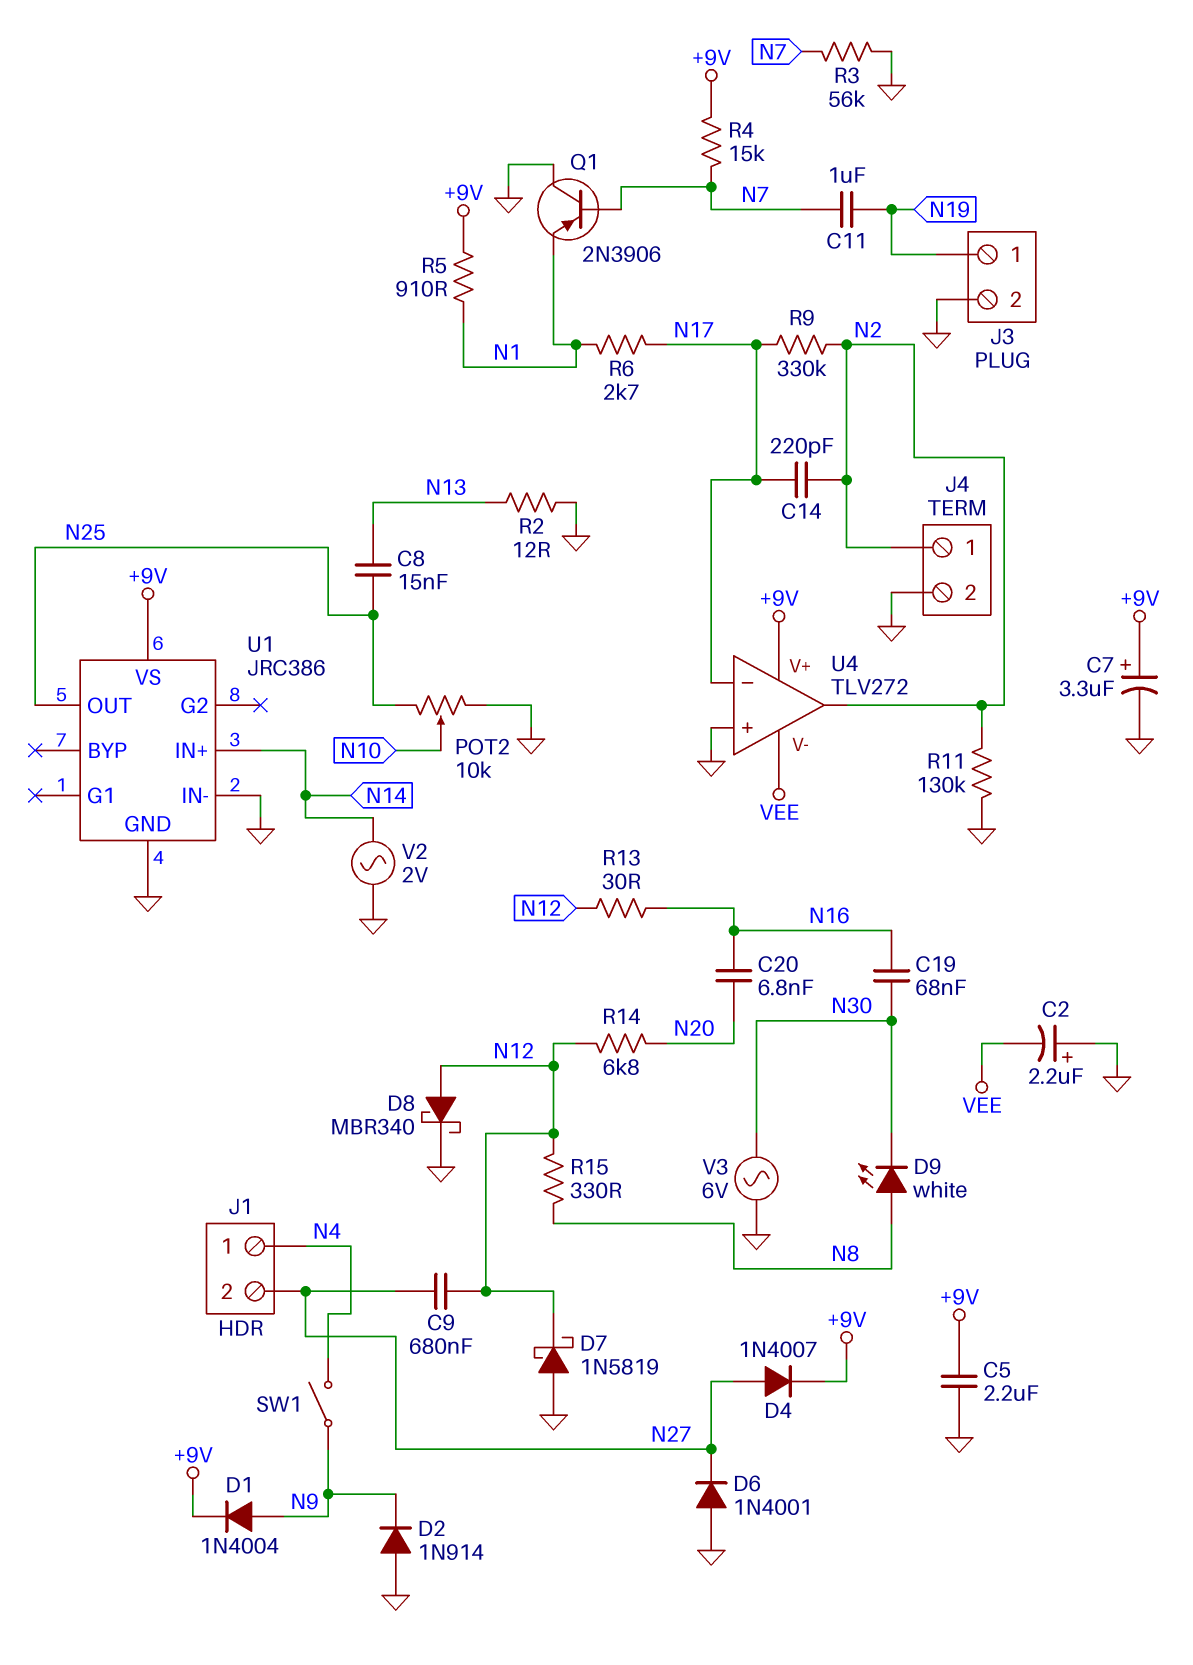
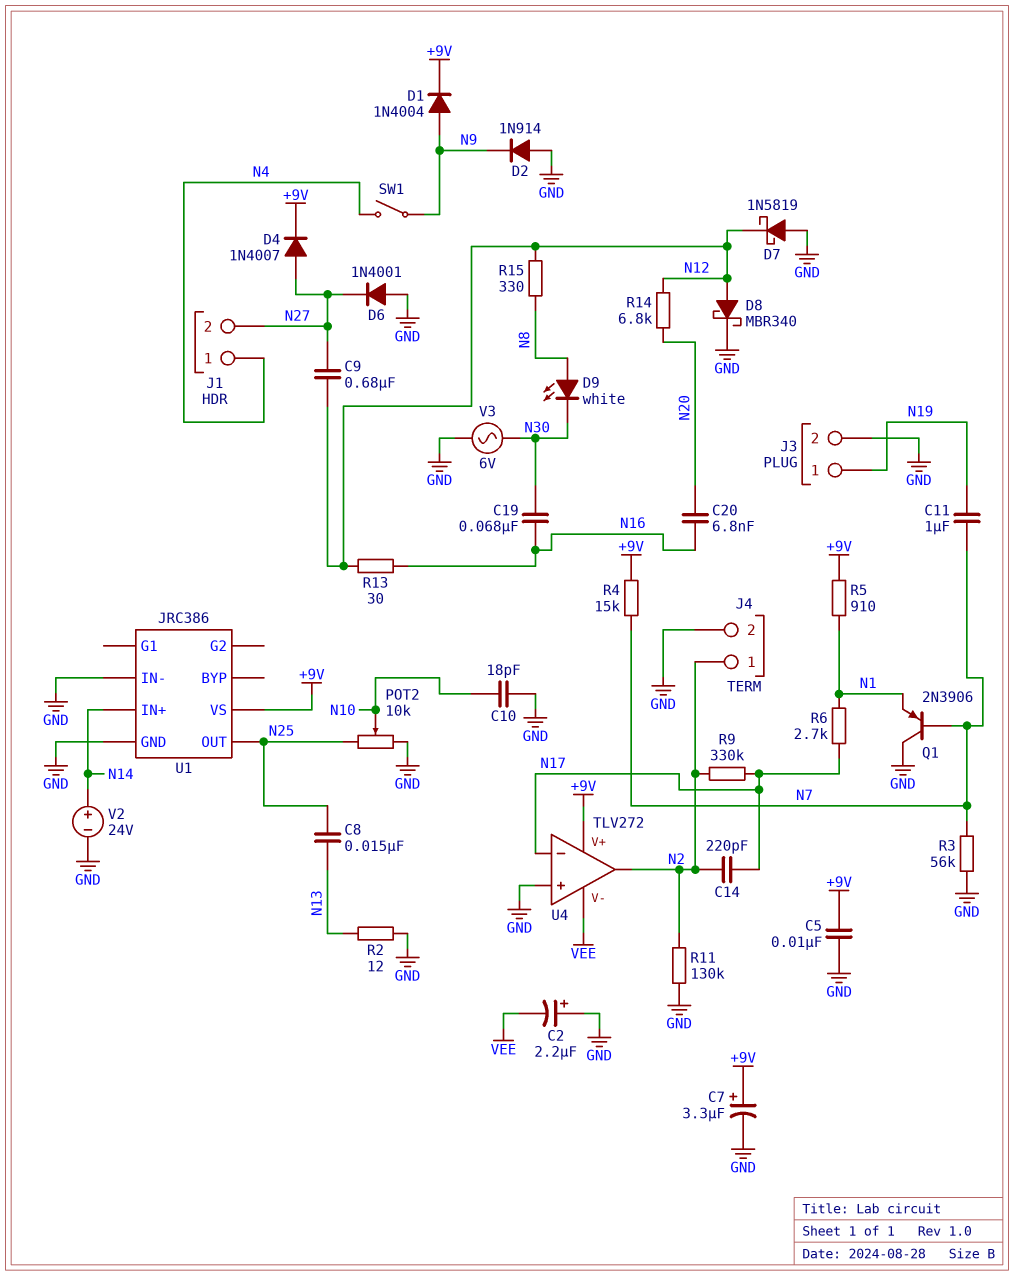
C5: 2.2uF (+9V, GND) -> 10nF (+9V, GND)
C10: none -> 18pF (GND, N10)
V2: AC 2V (GND, N14) -> 24V (plus N14, minus GND)

